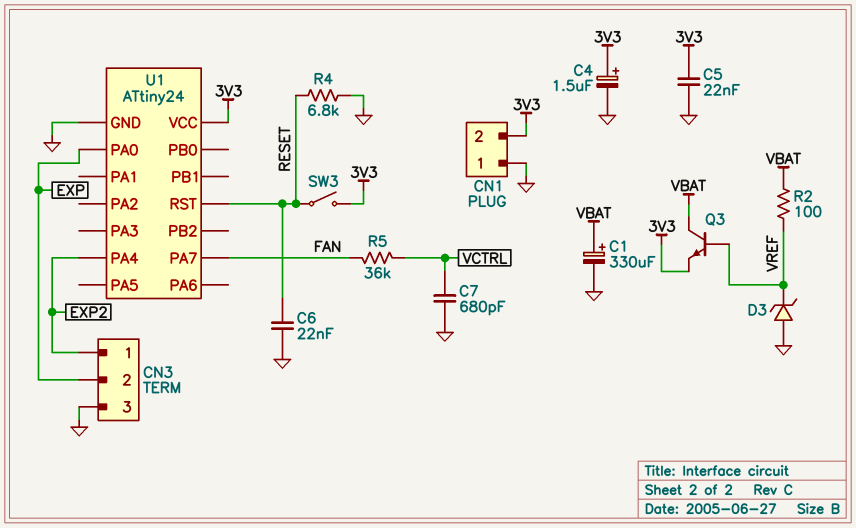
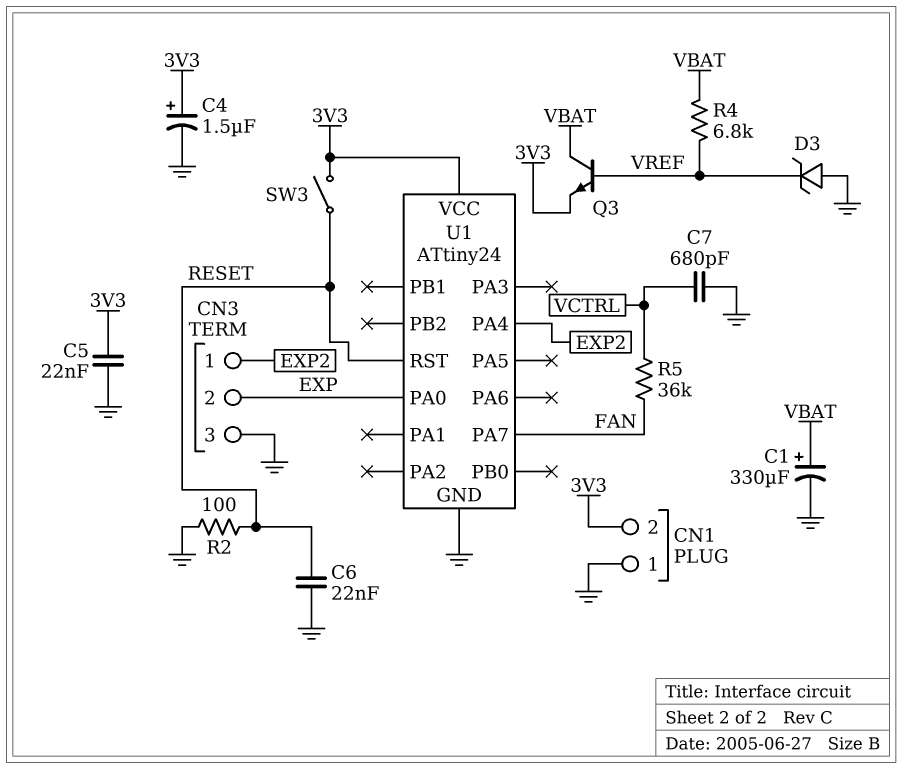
R2: 100 (VBAT, VREF) -> 100 (GND, RESET)
R4: 6.8k (GND, RESET) -> 6.8k (VBAT, VREF)

